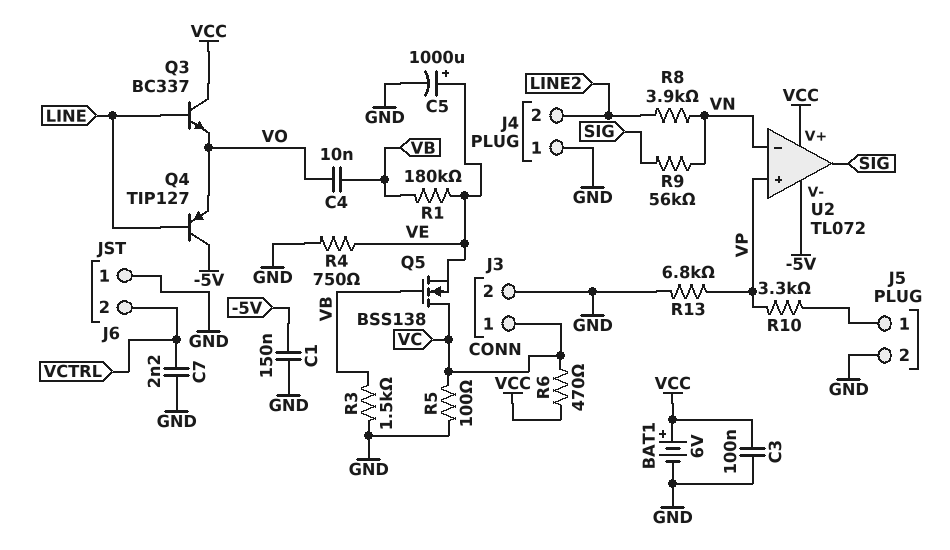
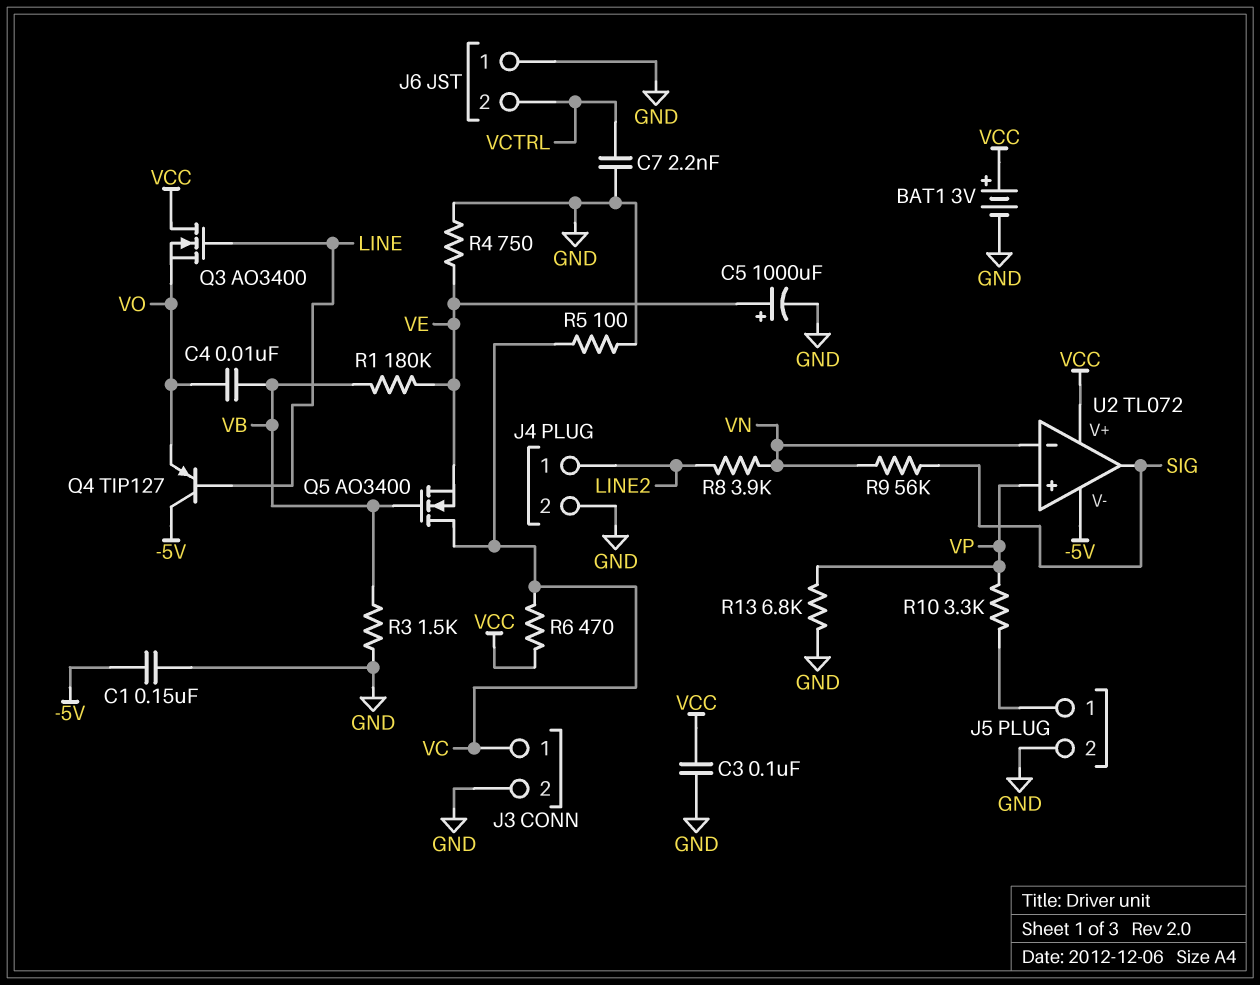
BAT1: 6V (plus VCC, minus GND) -> 3V (plus VCC, minus GND)
J4 pin 1: GND -> LINE2
J4 pin 2: LINE2 -> GND
Q3: NPN BC337 (B LINE, C VCC, E VO) -> NMOS AO3400 (G LINE, D VCC, S VO)
Q5: NMOS BSS138 (G VB, D VC, S VE) -> NMOS AO3400 (G VB, D VC, S VE)

